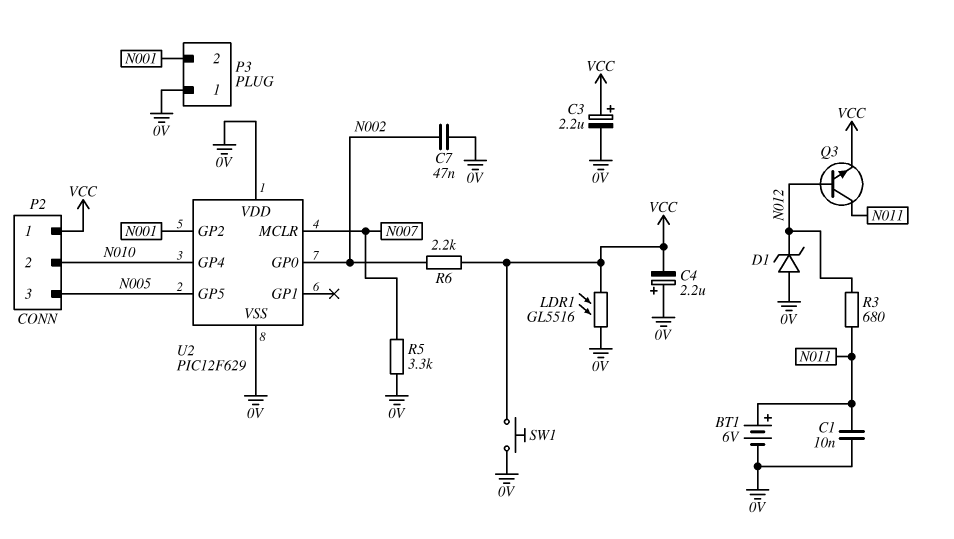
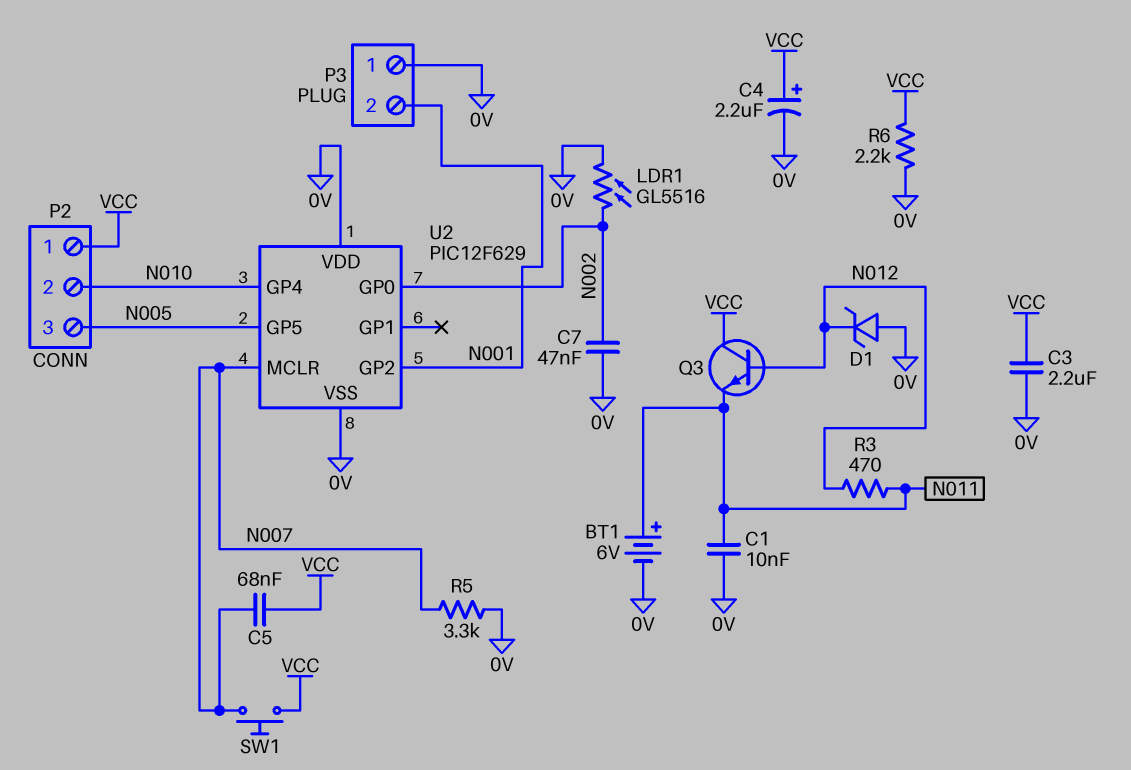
C3: 2.2uF (plus VCC, minus 0V) -> 2.2uF (0V, VCC)
C4: 2.2uF (plus 0V, minus VCC) -> 2.2uF (plus VCC, minus 0V)
C5: none -> 68nF (N007, VCC)
LDR1: GL5516 (0V, VCC) -> GL5516 (0V, N002)
Q3: NPN (B N012, C N011, E VCC) -> NPN (B N012, C VCC, E N011)
R3: 680 (N011, N012) -> 470 (N011, N012)
R6: 2.2k (N002, VCC) -> 2.2k (0V, VCC)
SW1: button (0V, VCC) -> button (N007, VCC)

